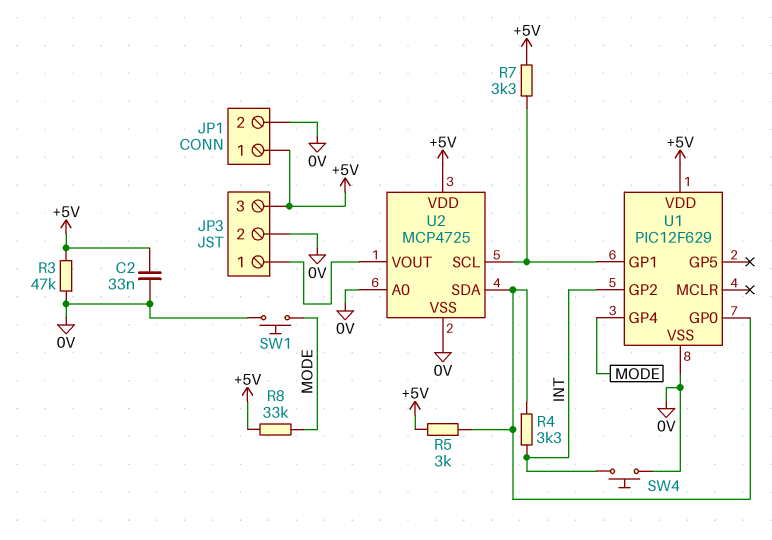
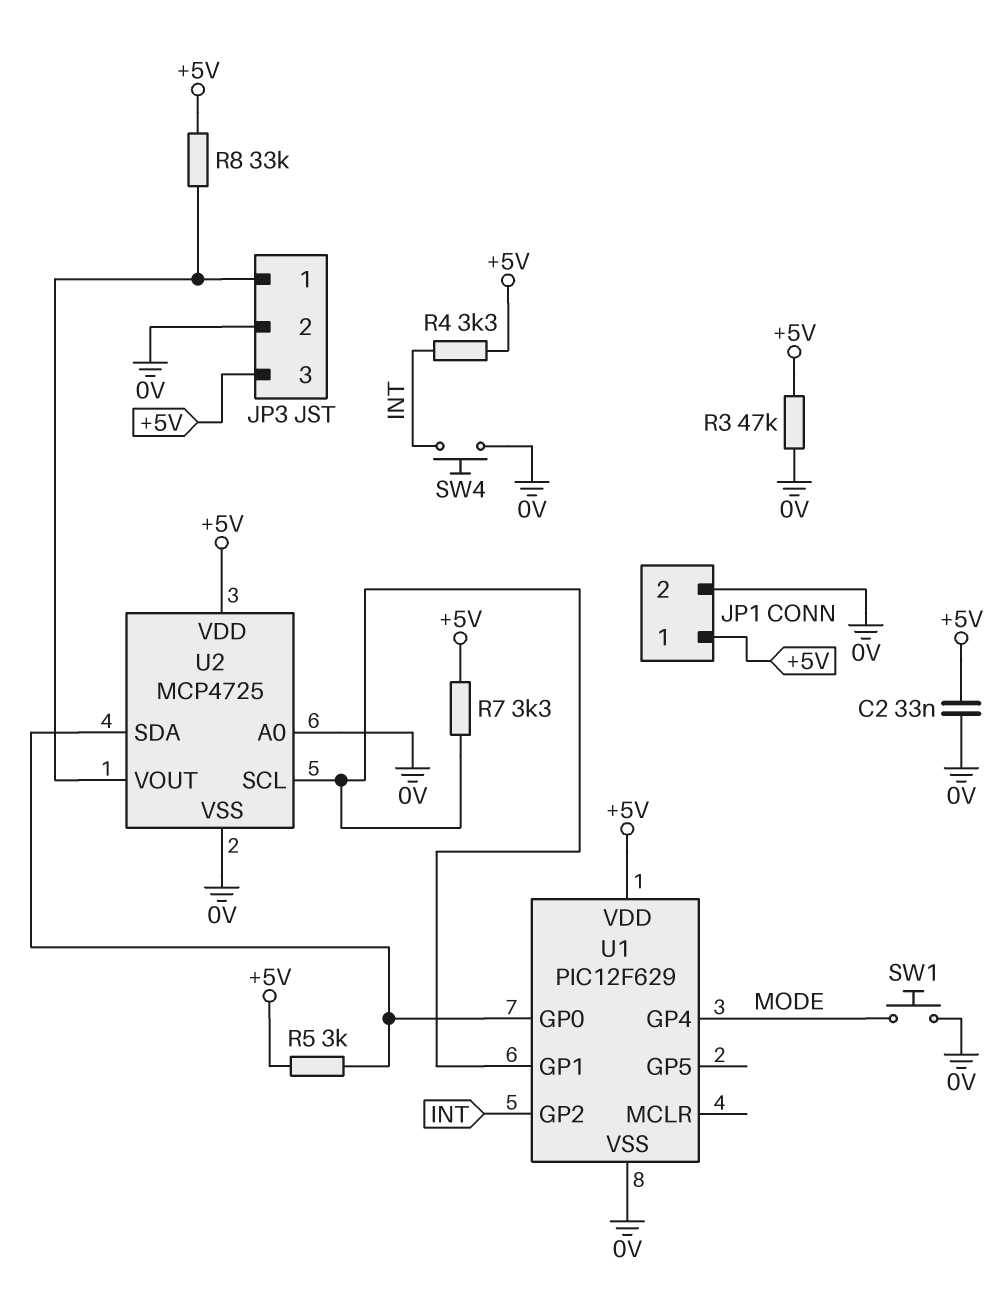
R4: 3.3k (INT, U1/GP0) -> 3.3k (+5V, INT)
R8: 33k (+5V, MODE) -> 33k (+5V, JP3/1)

